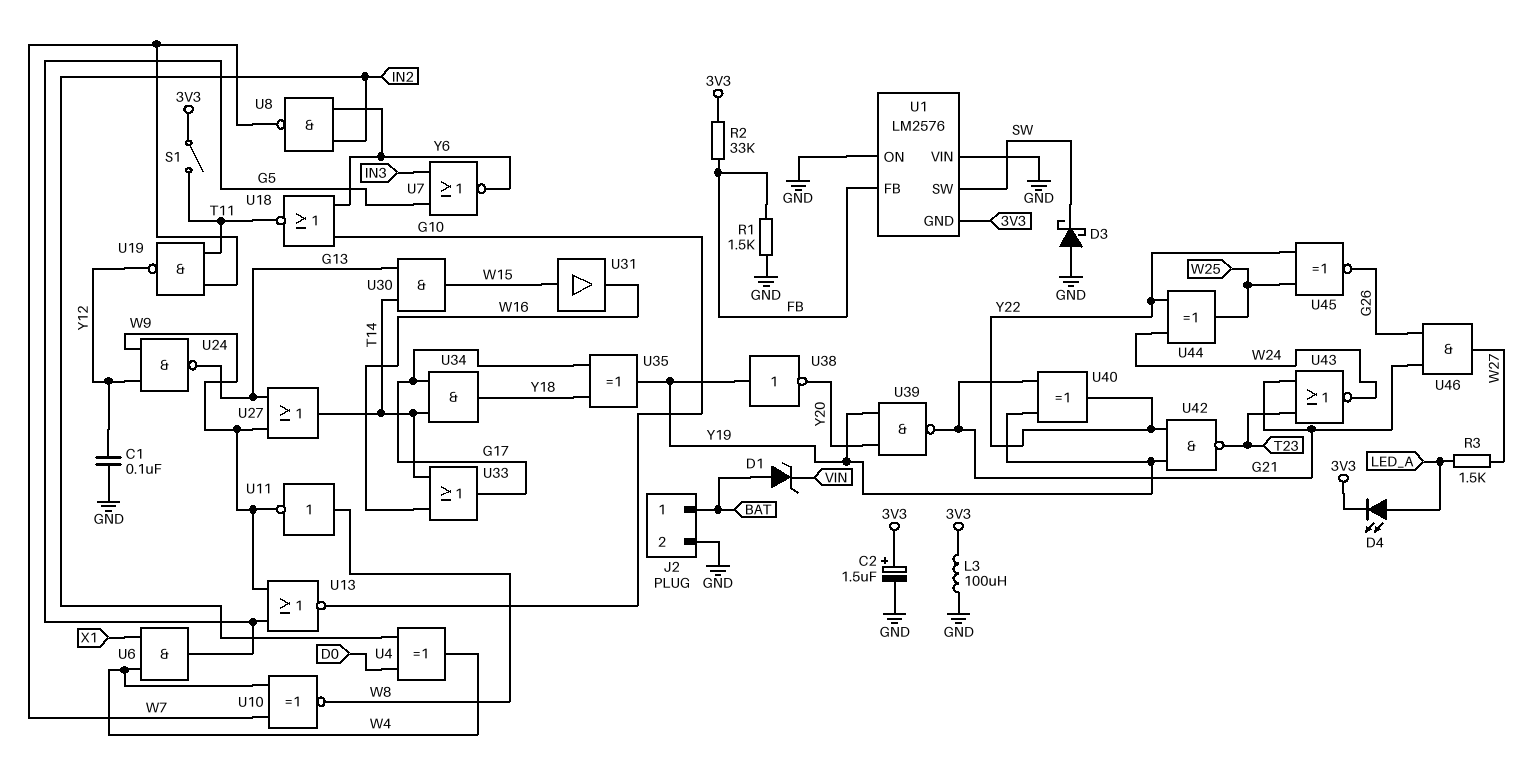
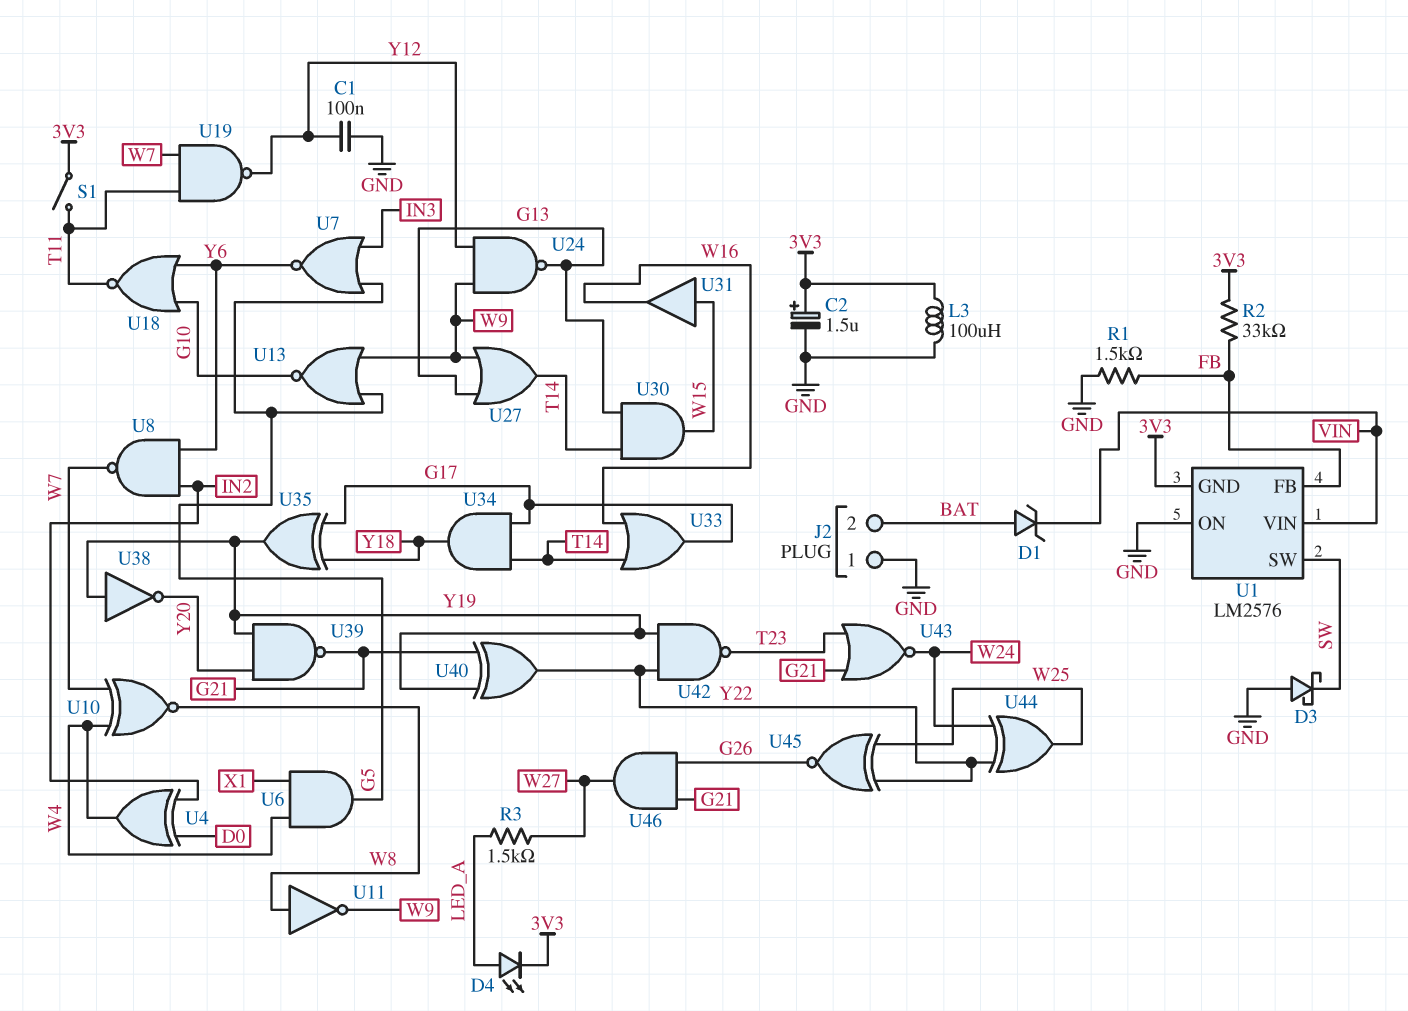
J2 pin 1: BAT -> GND
J2 pin 2: GND -> BAT
U1 pin VIN: GND -> VIN

